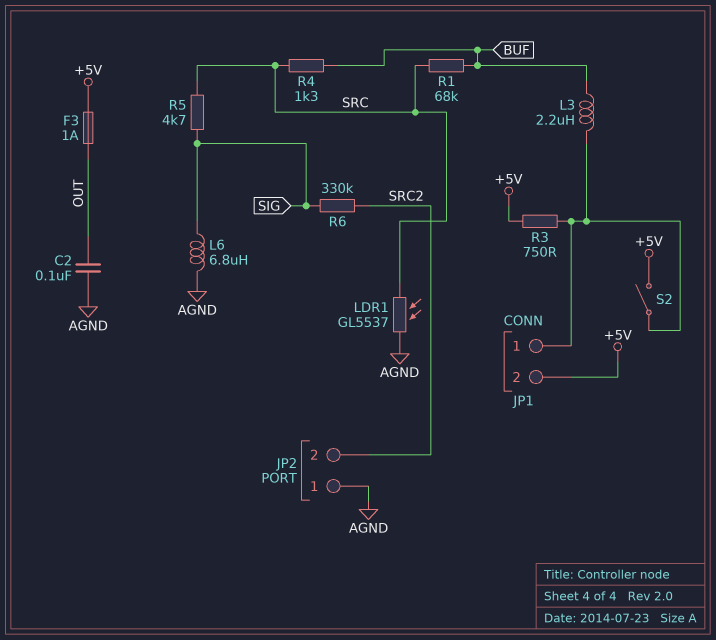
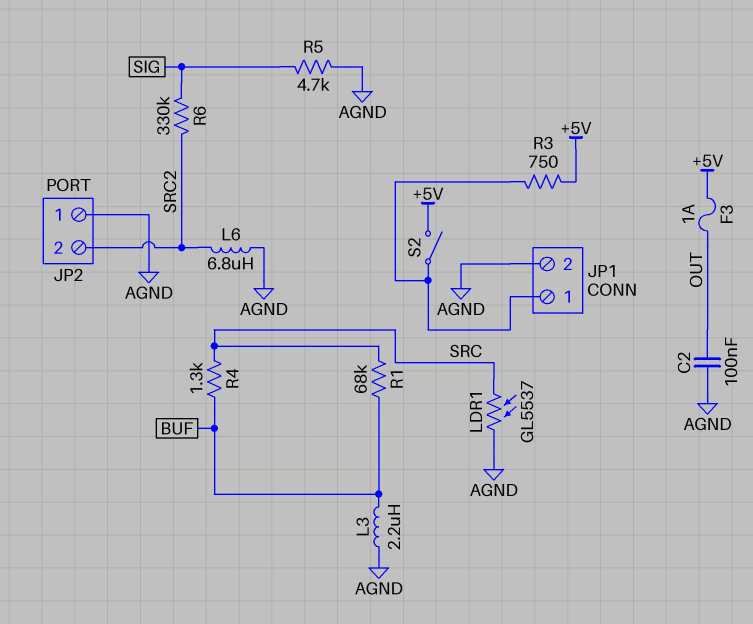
JP1 pin 2: +5V -> AGND
L3: 2.2uH (BUF, JP1/1) -> 2.2uH (AGND, BUF)
L6: 6.8uH (AGND, SIG) -> 6.8uH (AGND, SRC2)
R5: 4.7k (SIG, SRC) -> 4.7k (AGND, SIG)

